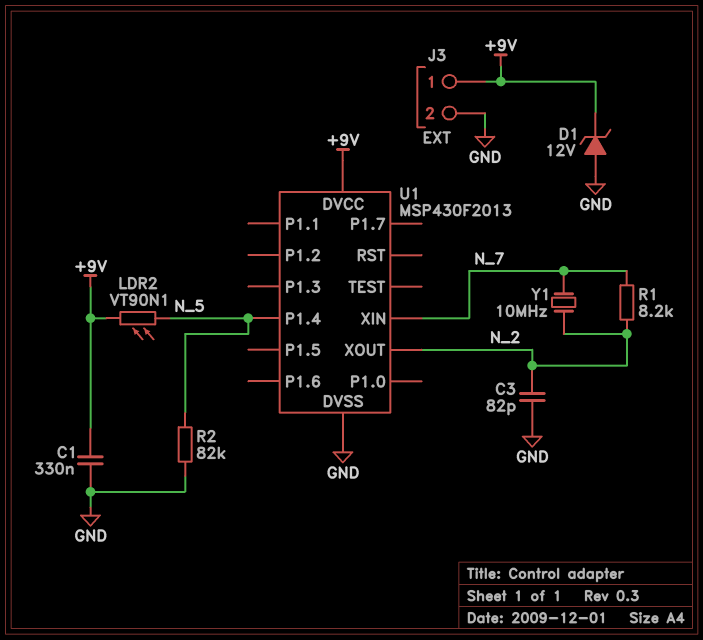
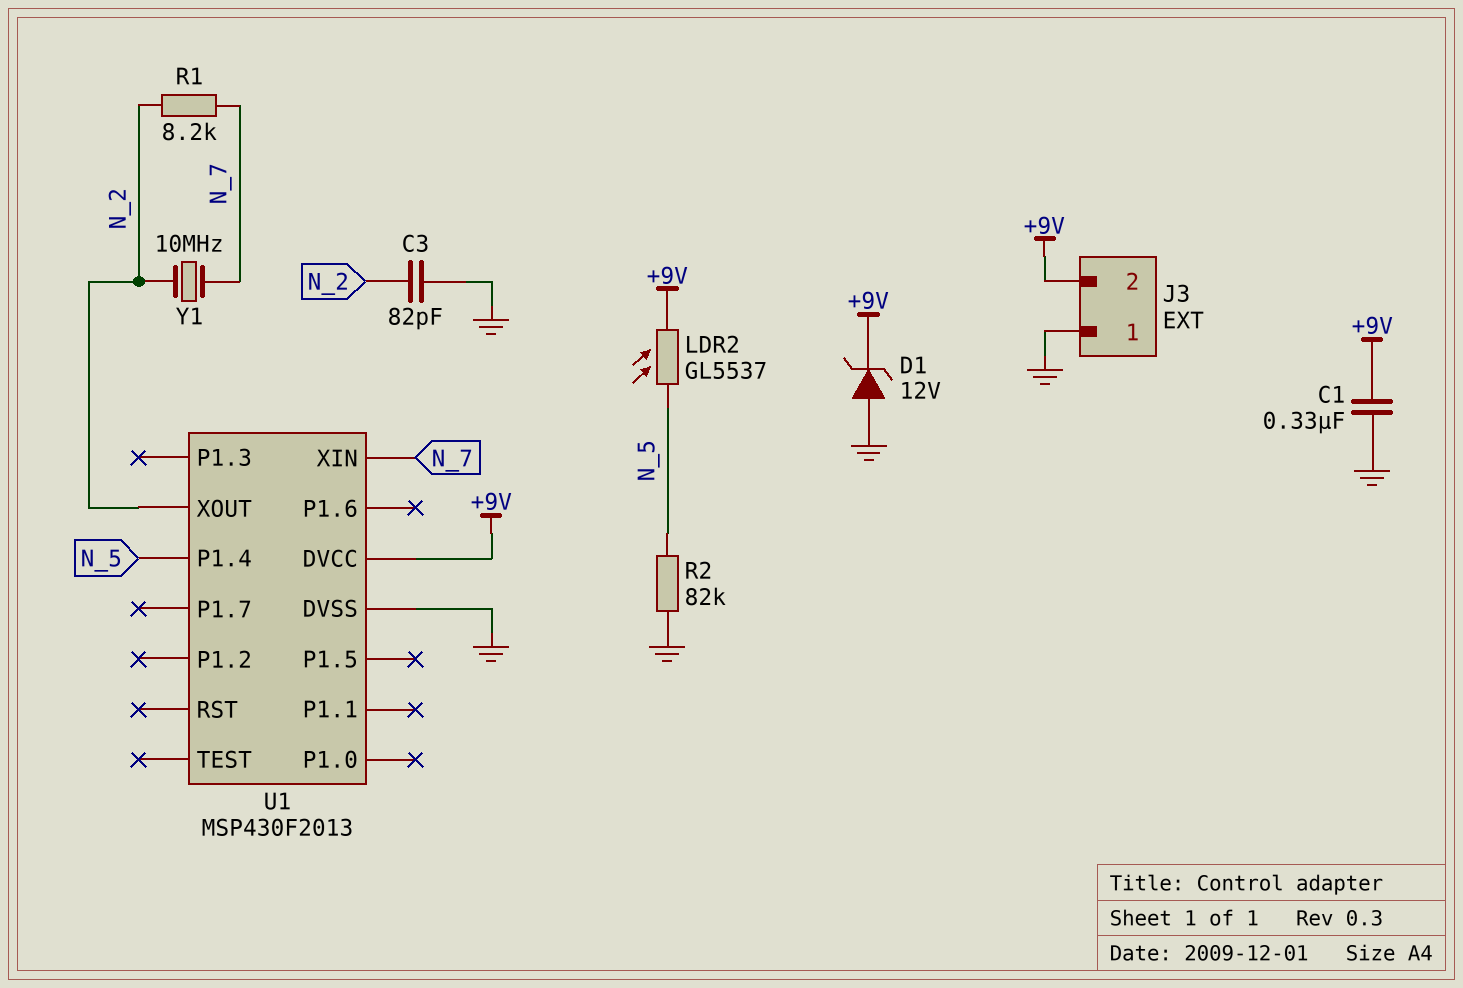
J3 pin 1: +9V -> GND
J3 pin 2: GND -> +9V
LDR2: VT90N1 (+9V, N_5) -> GL5537 (+9V, N_5)

